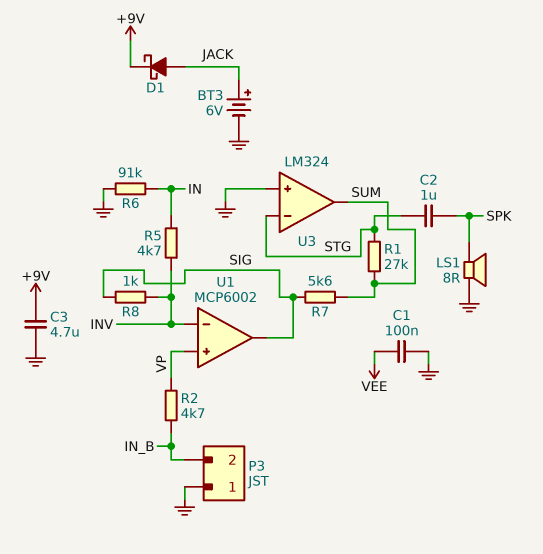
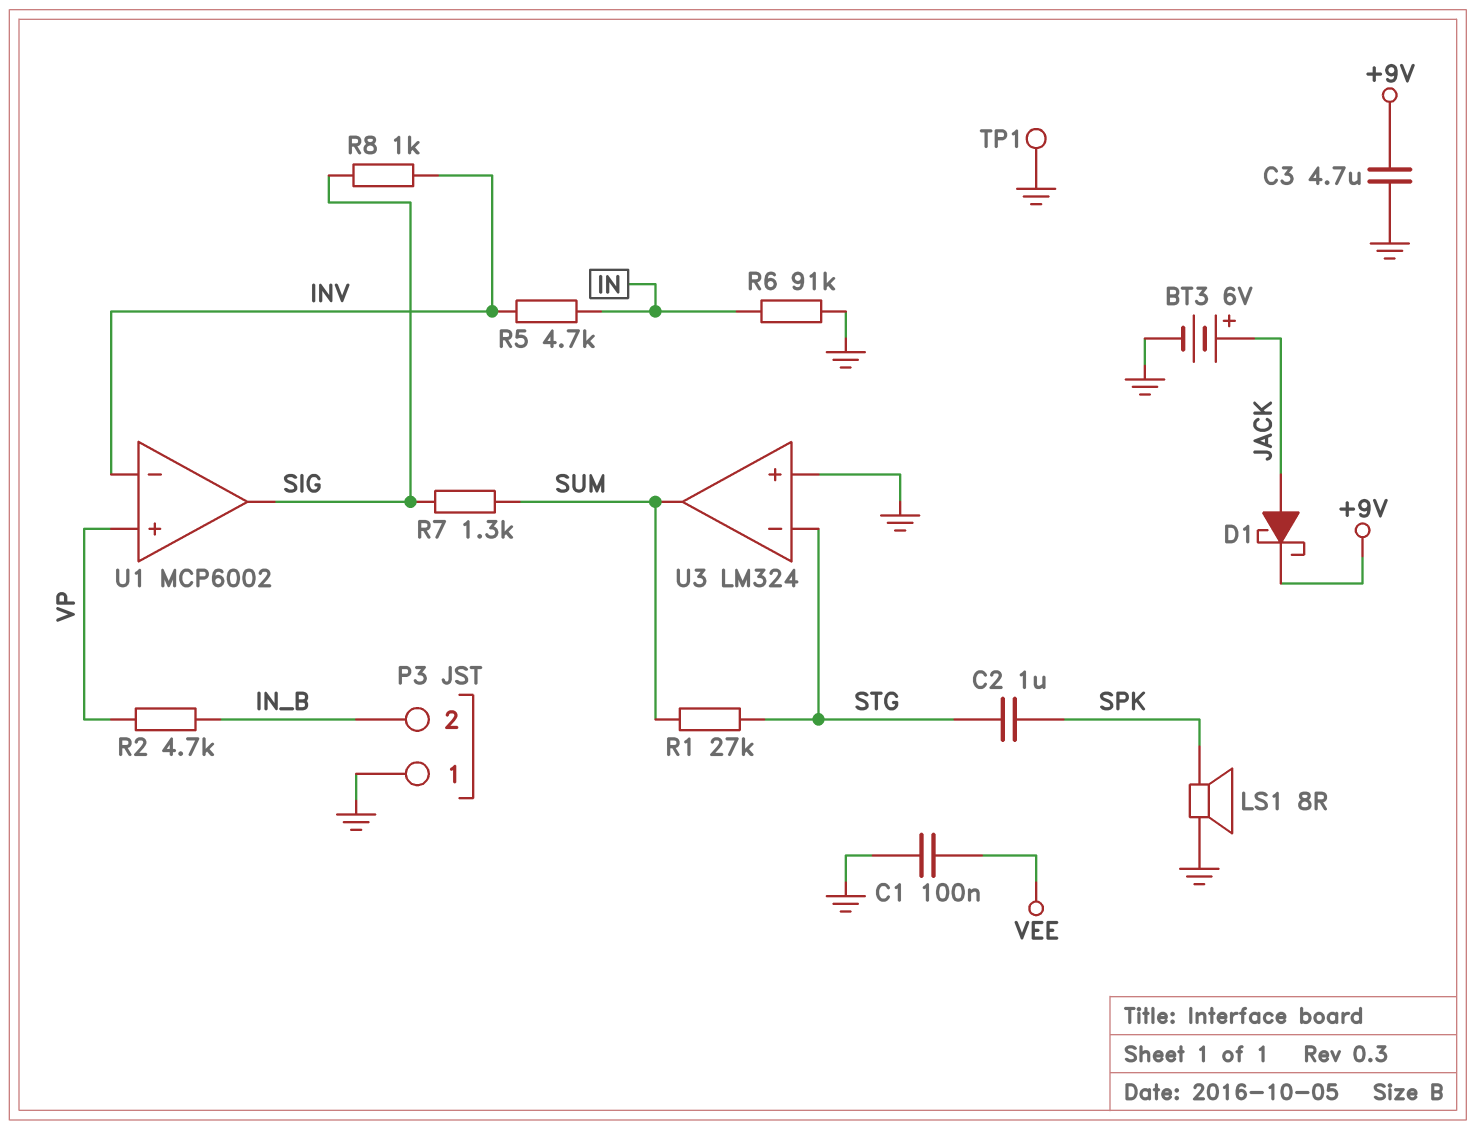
R7: 5.6k (SIG, SUM) -> 1.3k (SIG, SUM)
TP1: none -> test point (GND)

